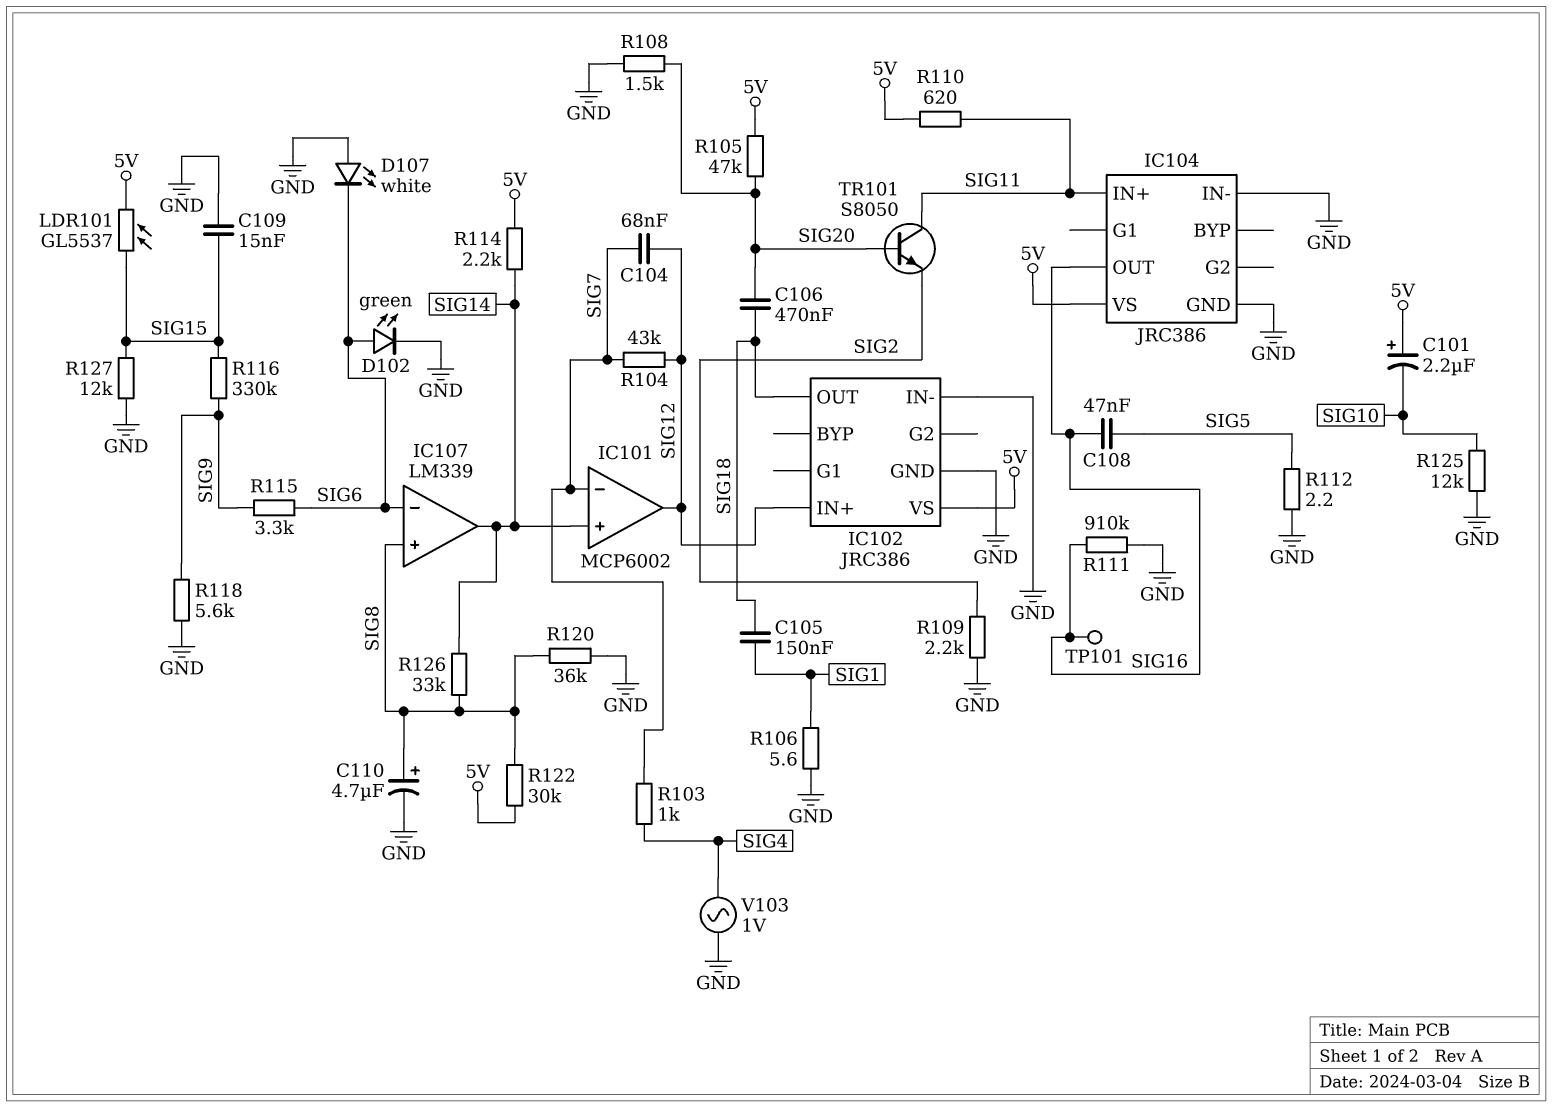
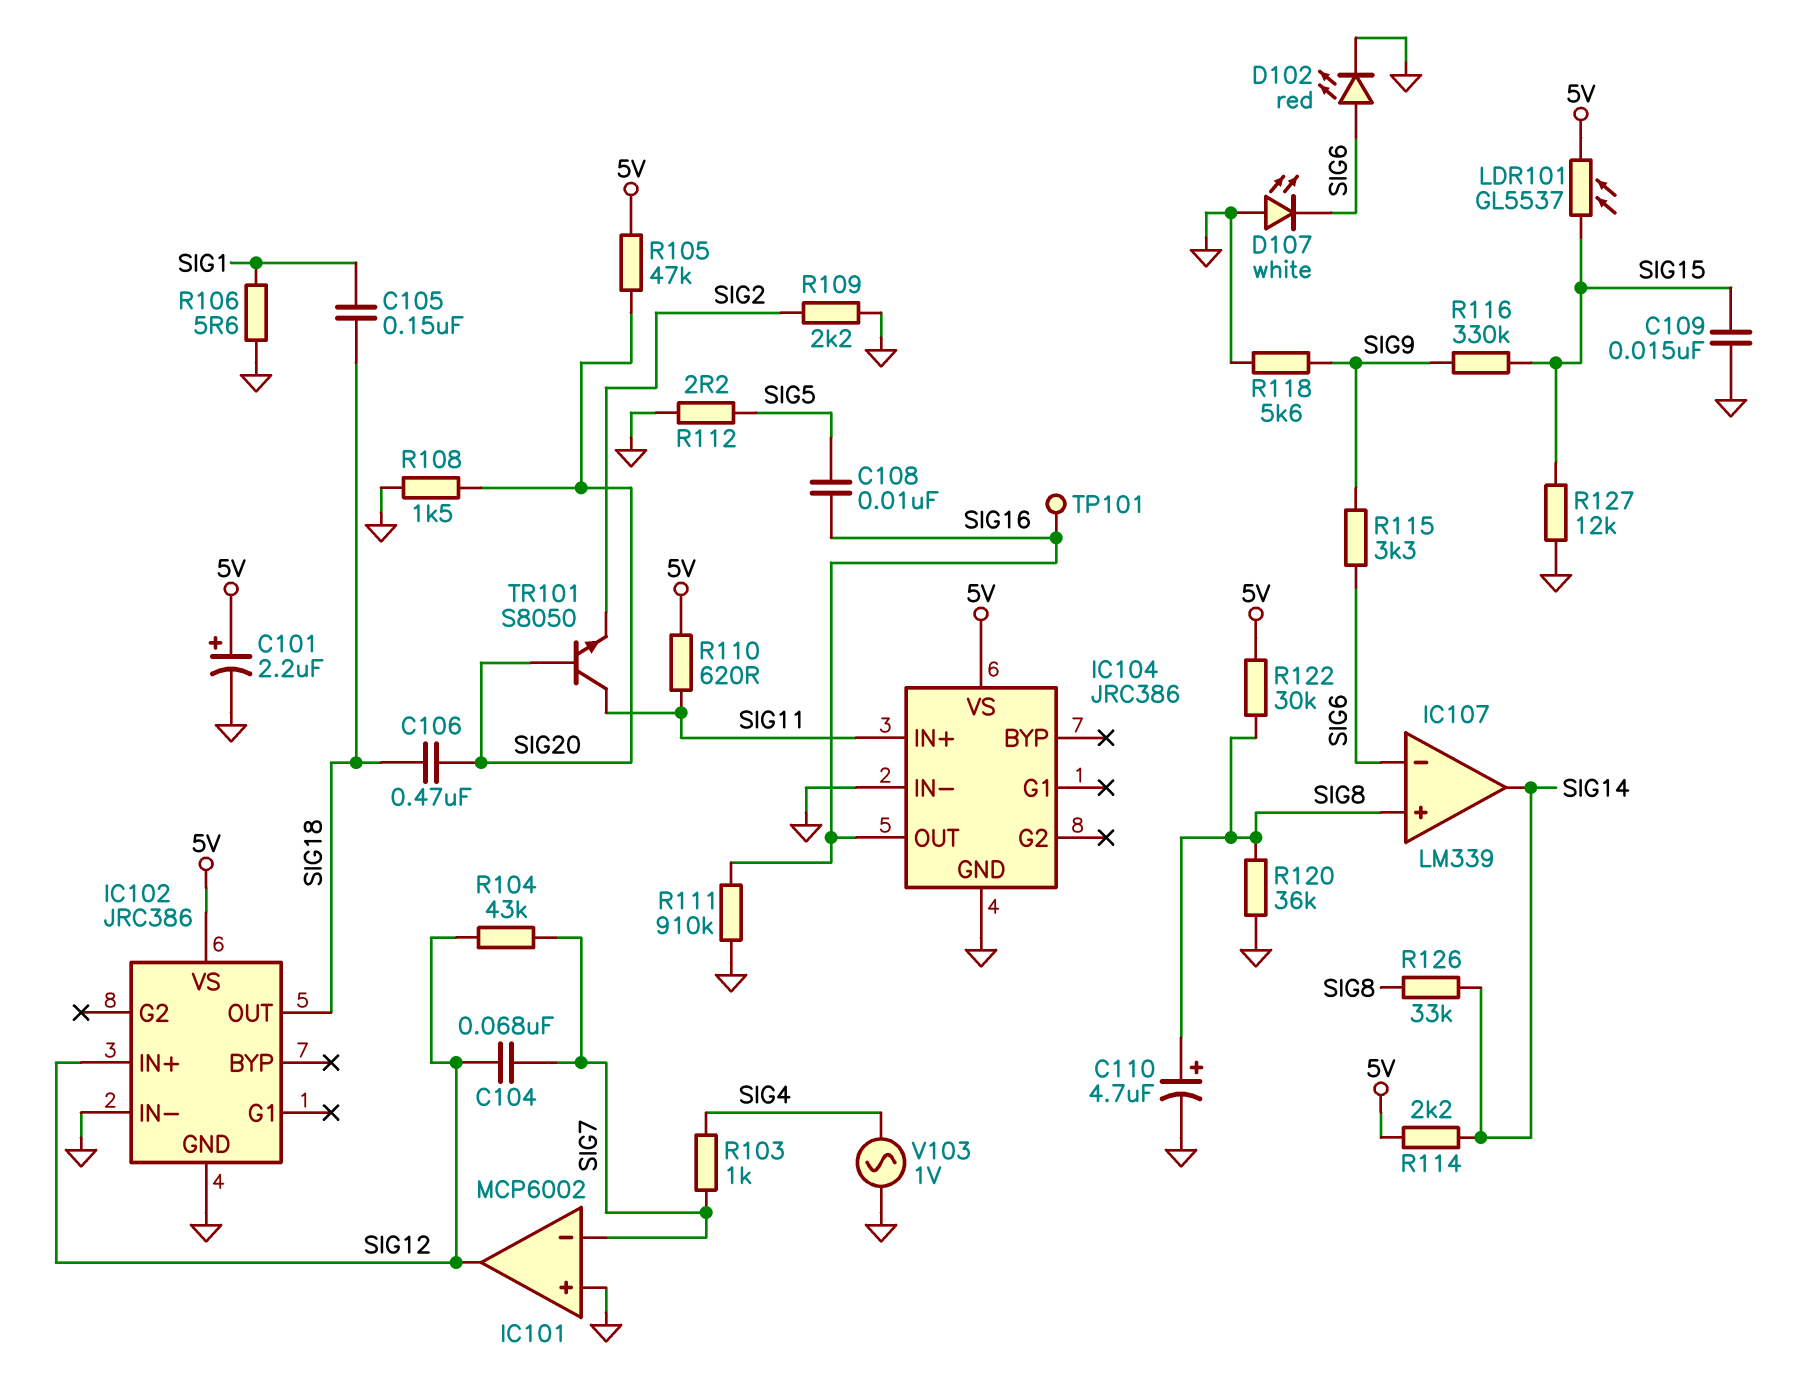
C101: 2.2uF (plus 5V, minus SIG10) -> 2.2uF (plus 5V, minus GND)
C108: 47nF (SIG5, SIG16) -> 10nF (SIG5, SIG16)
D102: LED green (A SIG6, K GND) -> LED red (A SIG6, K GND)
IC101 pin in+: SIG14 -> GND
R125: 12k (GND, SIG10) -> none

